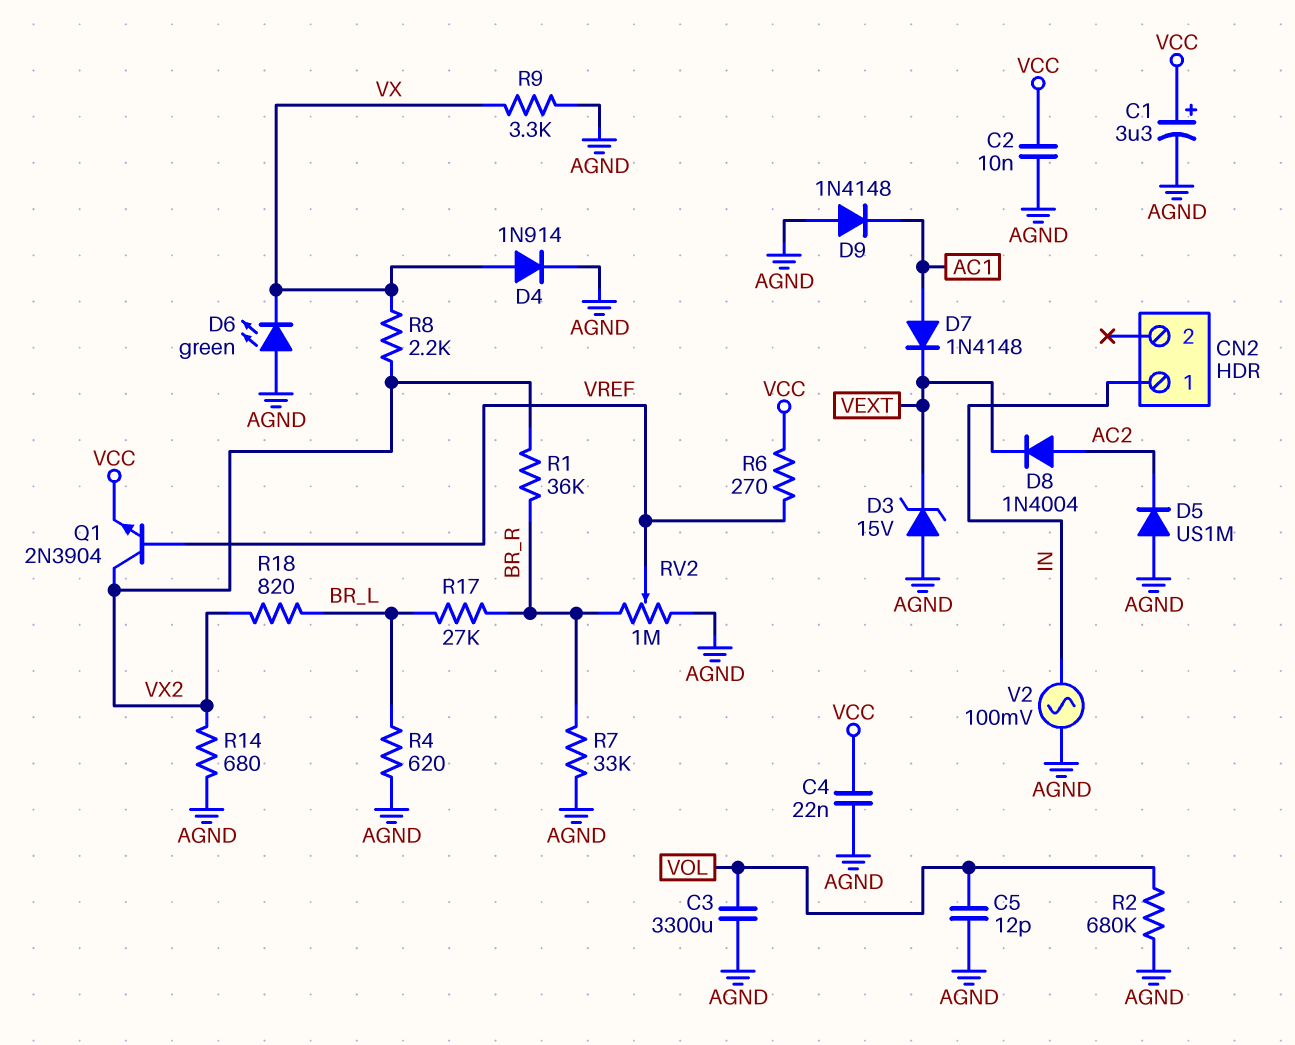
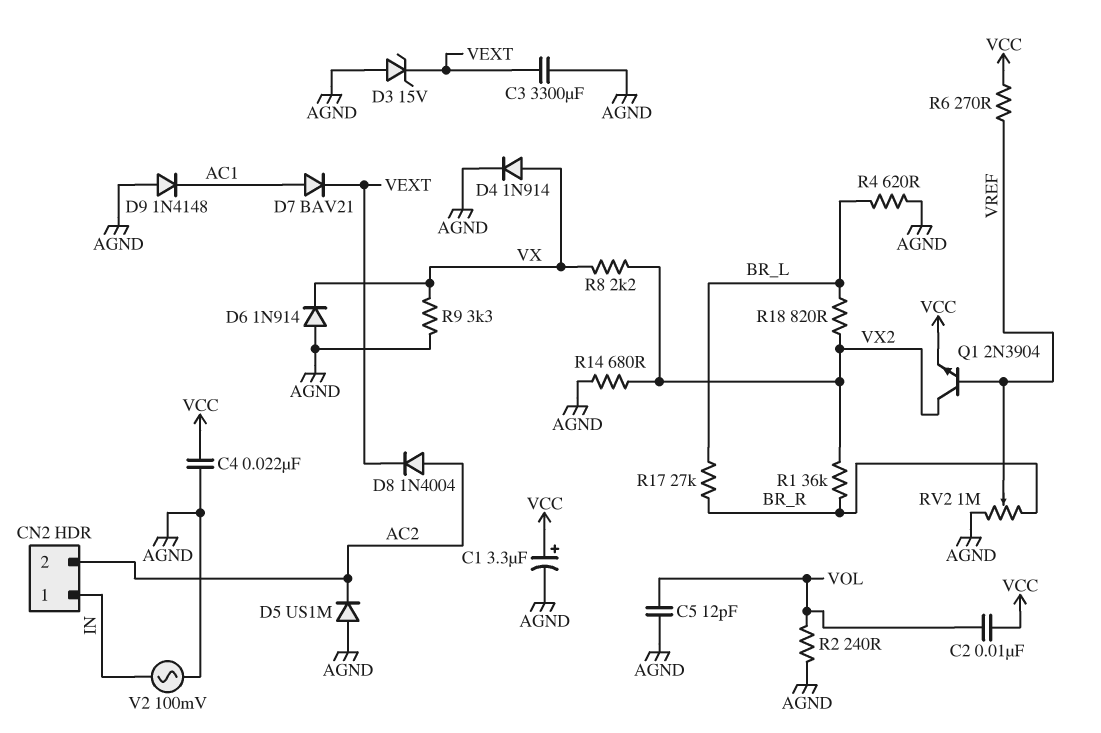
C2: 10nF (AGND, VCC) -> 10nF (VCC, VOL)
C3: 3300uF (AGND, VOL) -> 3300uF (AGND, VEXT)
CN2 pin 2: none -> AC2
D6: LED green (A AGND, K VX) -> diode 1N914 (A AGND, K VX)
D7: diode 1N4148 (A AC1, K VEXT) -> diode BAV21 (A AC1, K VEXT)
R2: 680k (AGND, VOL) -> 240 (AGND, VOL)
R7: 33k (AGND, BR_R) -> none

